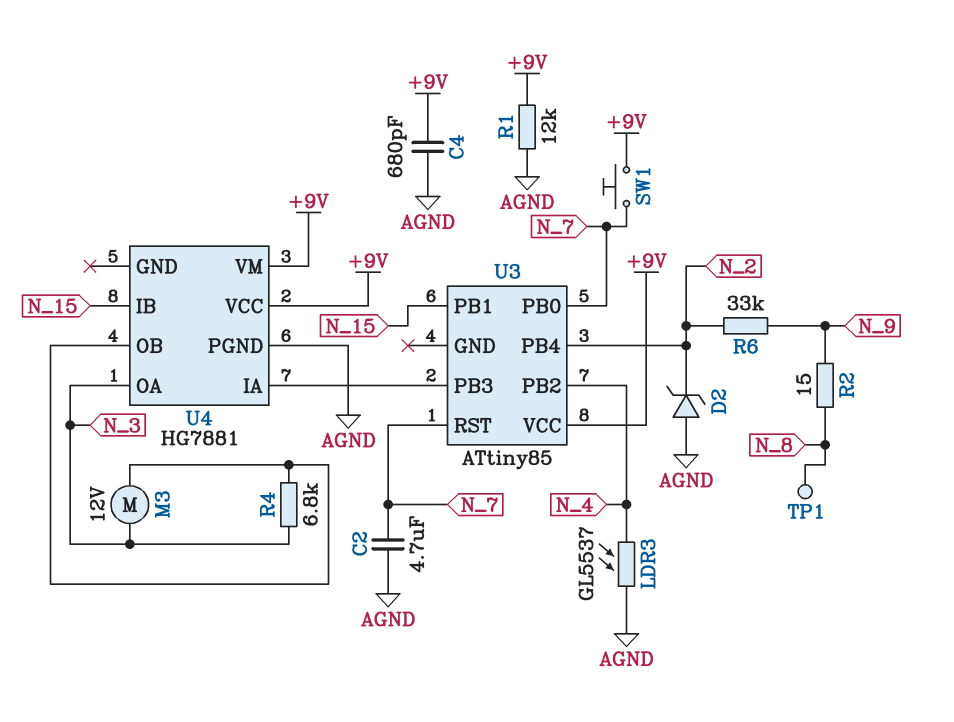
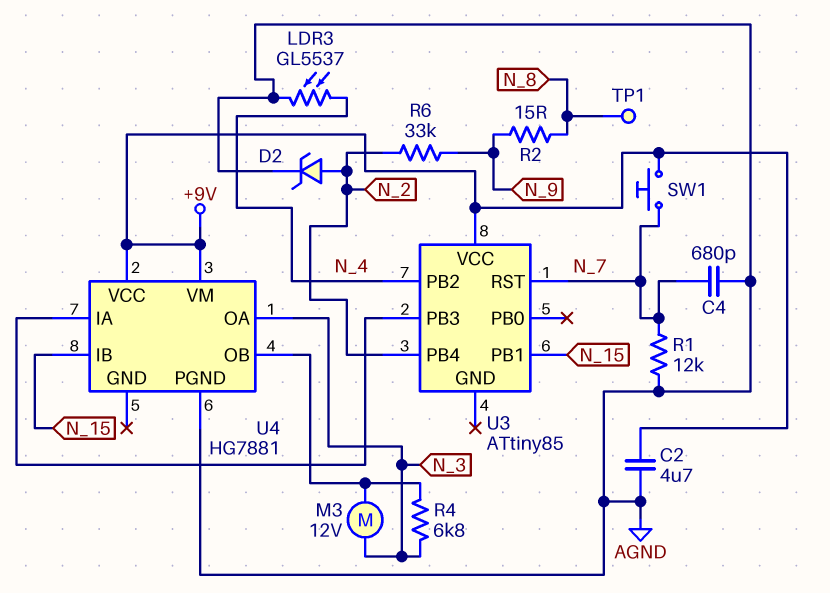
C2: 4.7uF (AGND, N_7) -> 4.7uF (+9V, AGND)
C4: 680pF (+9V, AGND) -> 680pF (AGND, N_7)
D2: zener (A AGND, K N_2) -> zener (A N_2, K AGND)
R1: 12k (+9V, AGND) -> 12k (AGND, N_7)
U3 pin PB0: N_7 -> none

